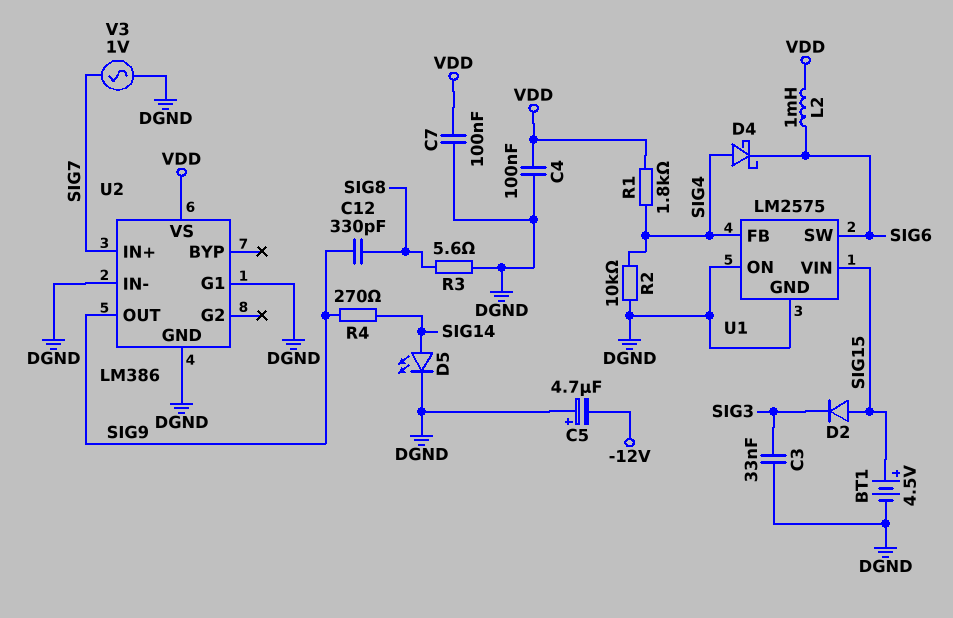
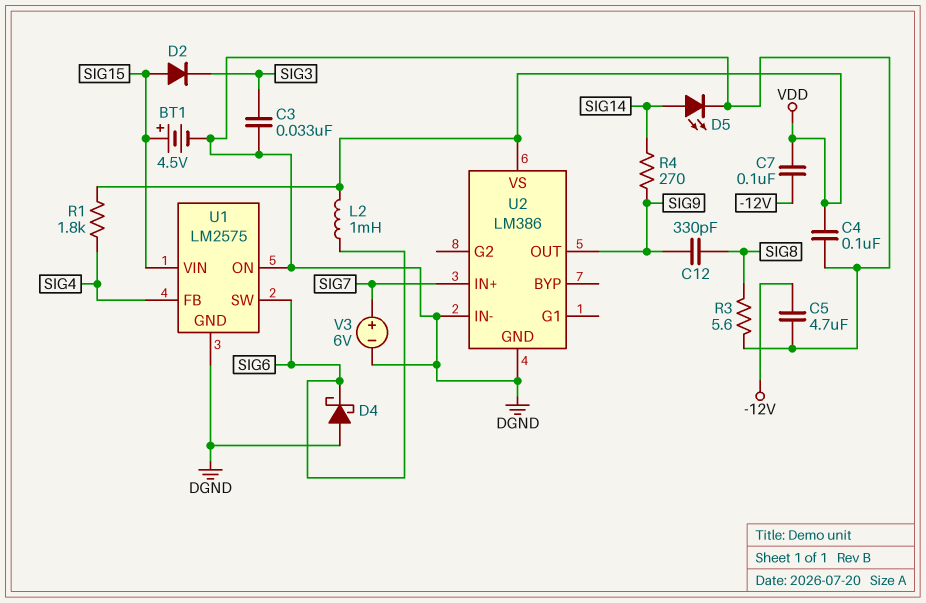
C5: 4.7uF (plus DGND, minus -12V) -> 4.7uF (-12V, DGND)
C7: 100nF (DGND, VDD) -> 100nF (-12V, VDD)
D4: schottky (A SIG4, K SIG6) -> schottky (A DGND, K SIG6)
R2: 10k (DGND, SIG4) -> none
U2 pin G1: DGND -> none
V3: AC 1V (DGND, SIG7) -> 6V (plus SIG7, minus DGND)

